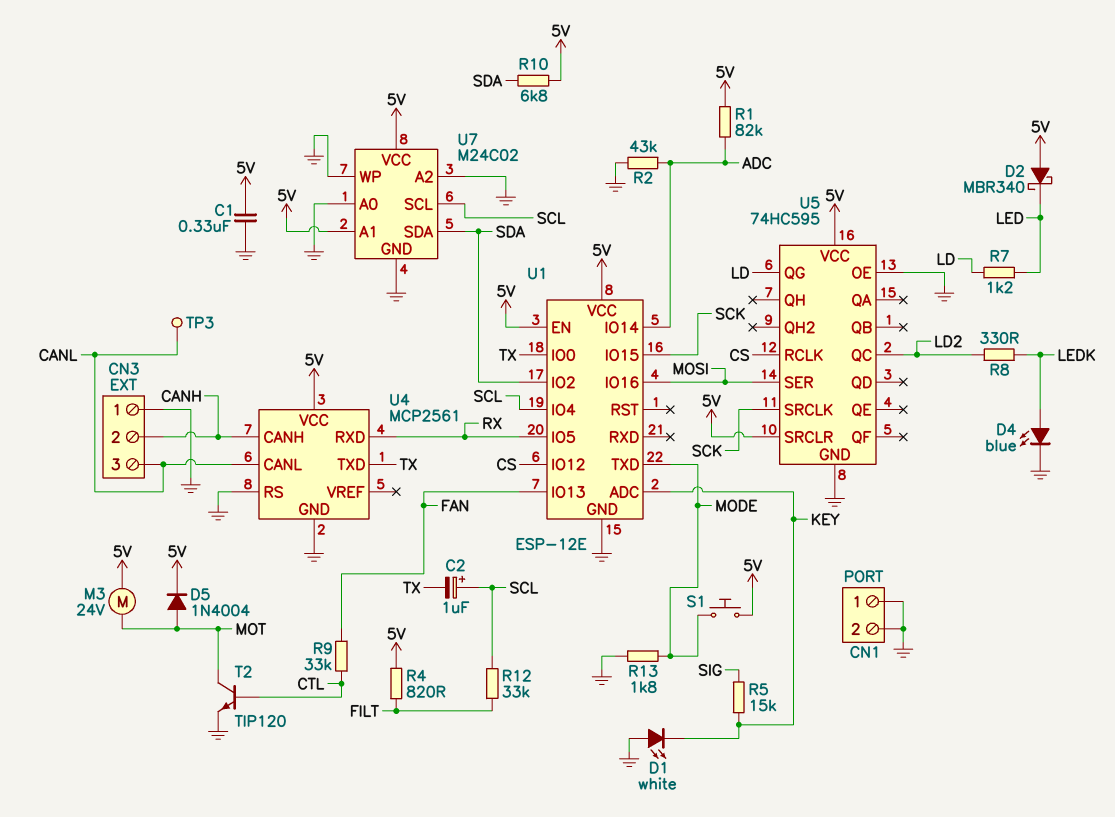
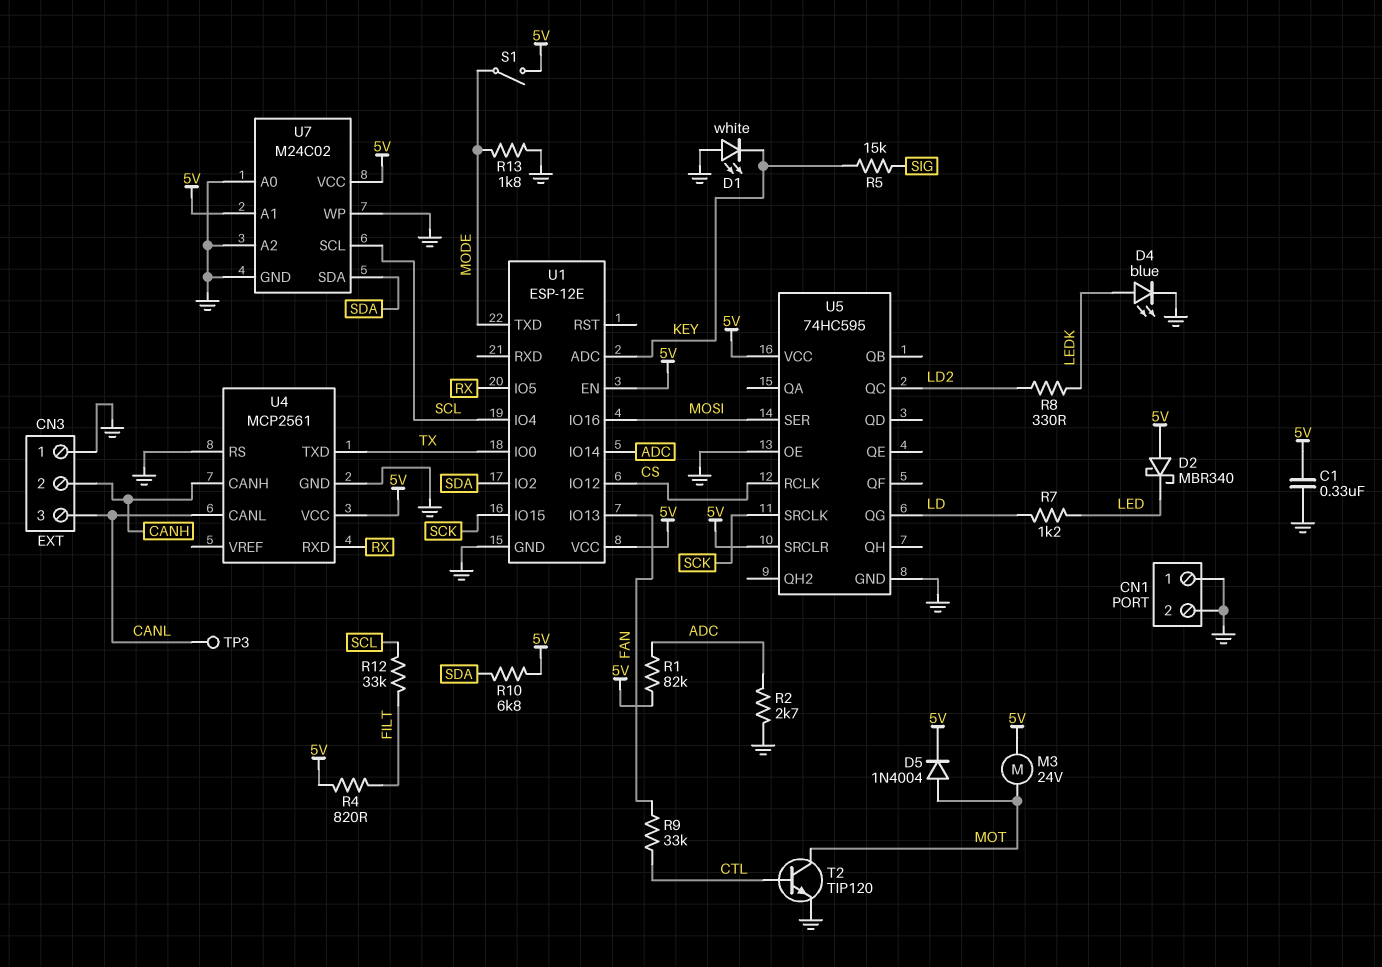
C2: 1uF (plus SCL, minus TX) -> none
R2: 43k (ADC, GND) -> 2.7k (ADC, GND)
S1: button (5V, MODE) -> switch (5V, MODE)

